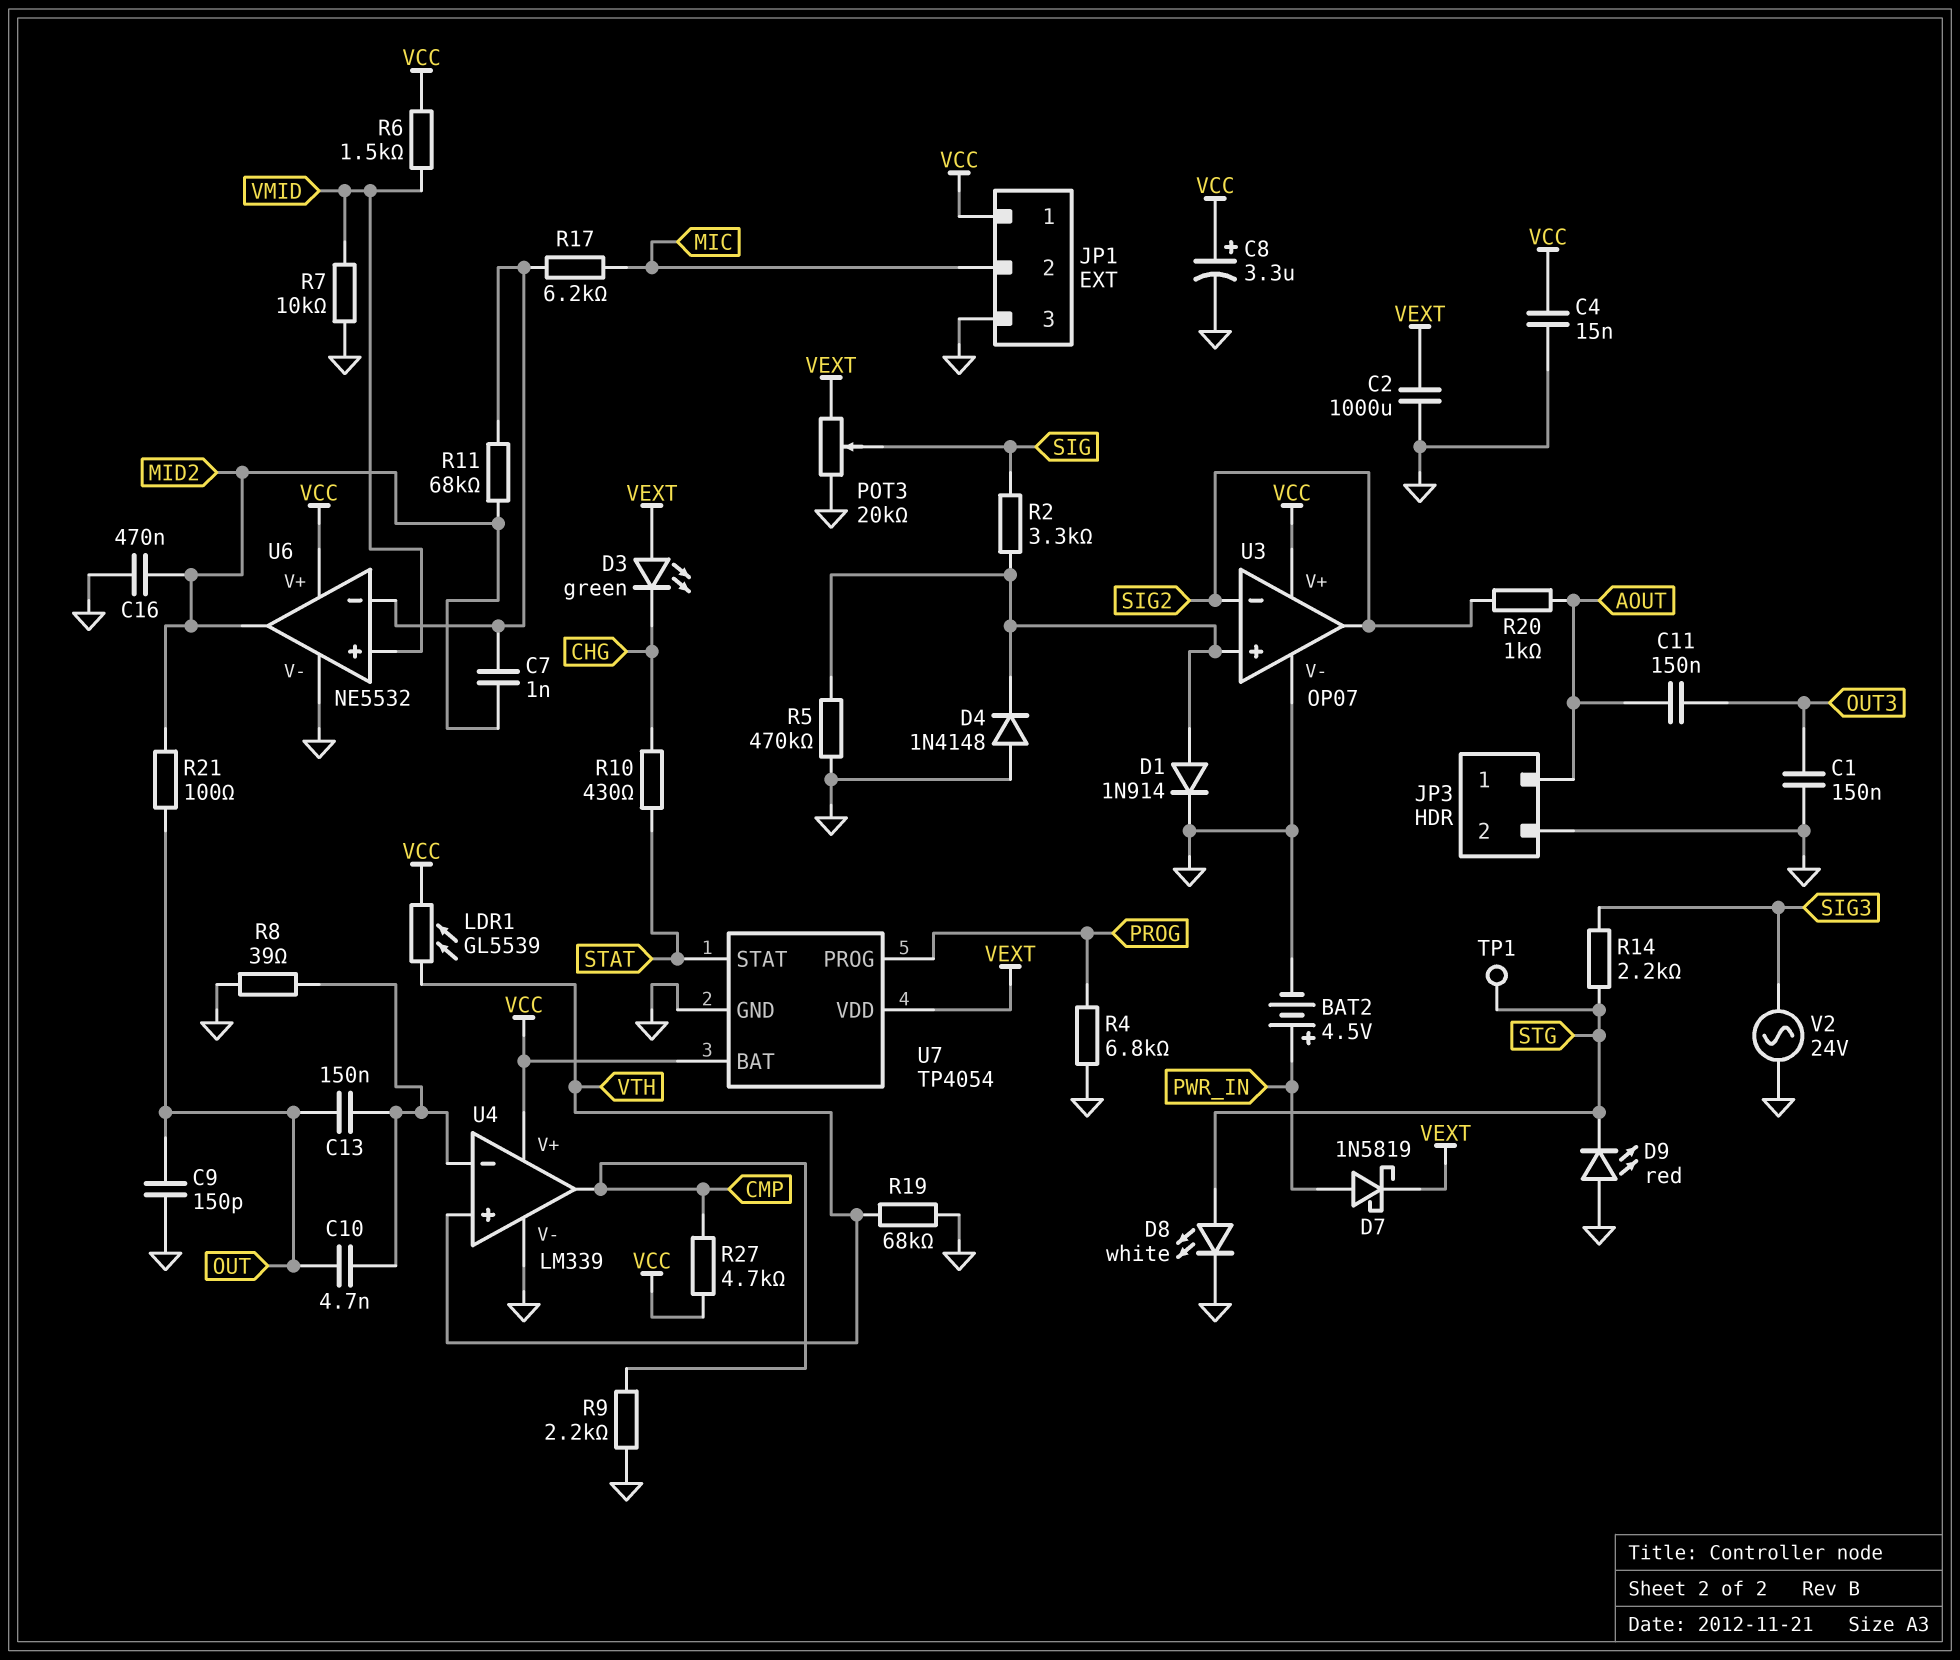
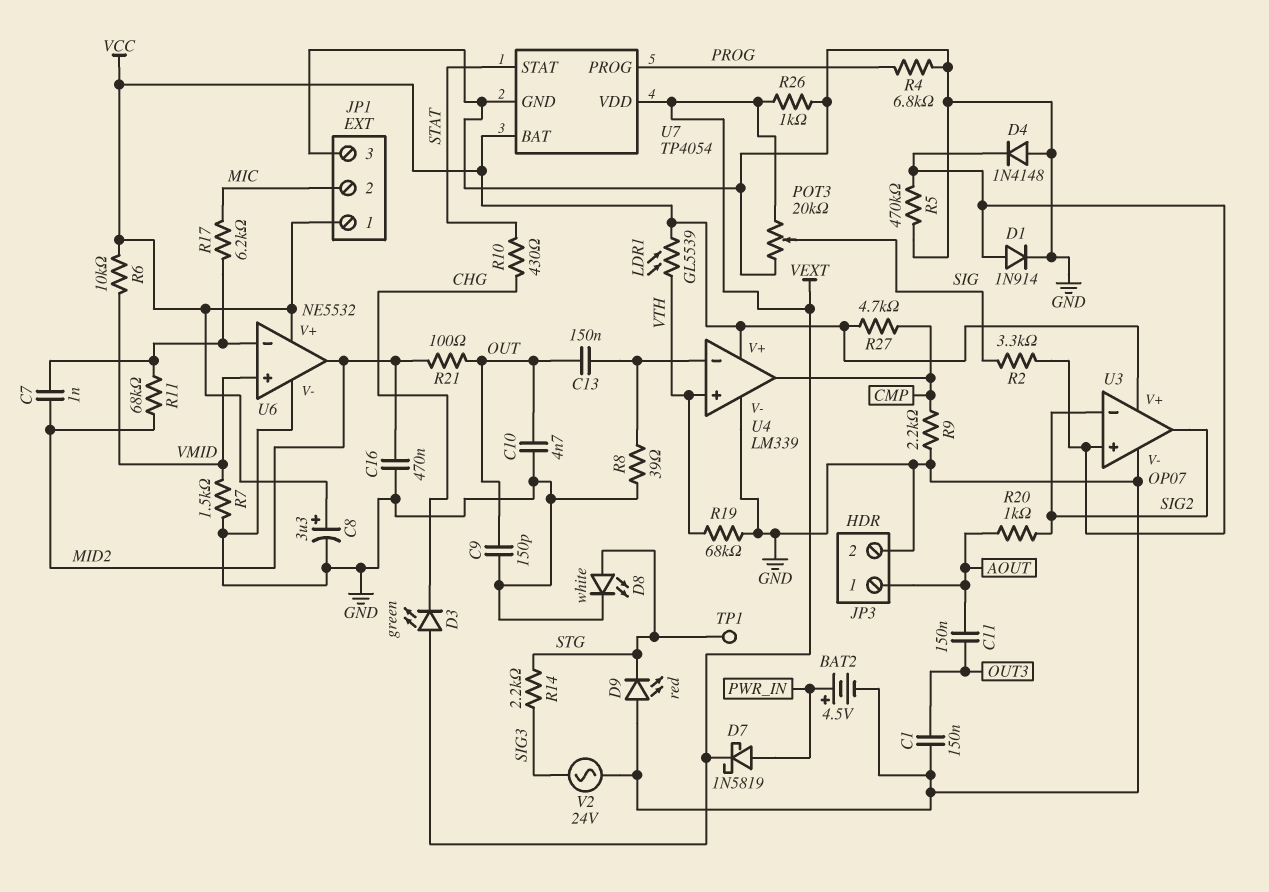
C2: 1000uF (GND, VEXT) -> none
C4: 15nF (GND, VCC) -> none
C10: 4.7nF (OUT, U4/in-) -> 4.7nF (GND, OUT)
R6: 1.5k (VCC, VMID) -> 10k (VCC, VMID)
R7: 10k (GND, VMID) -> 1.5k (GND, VMID)
R26: none -> 1k (GND, VEXT)

